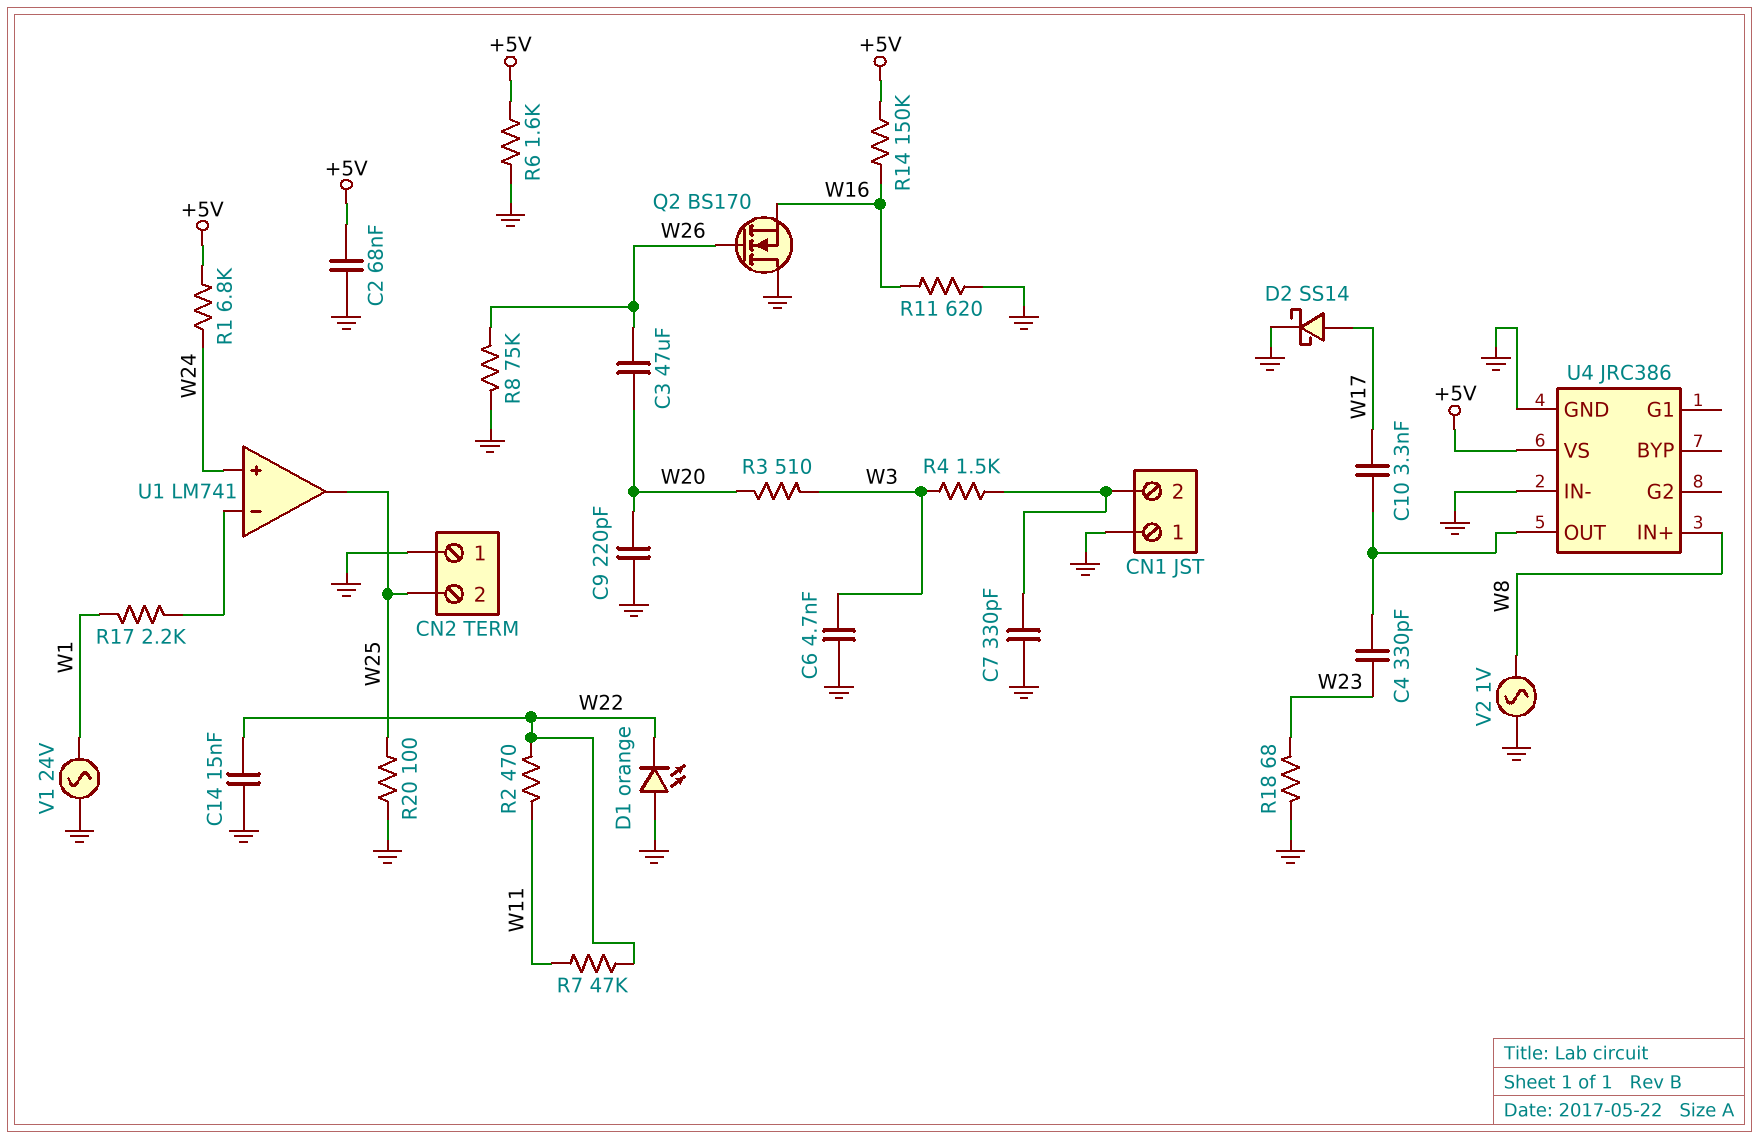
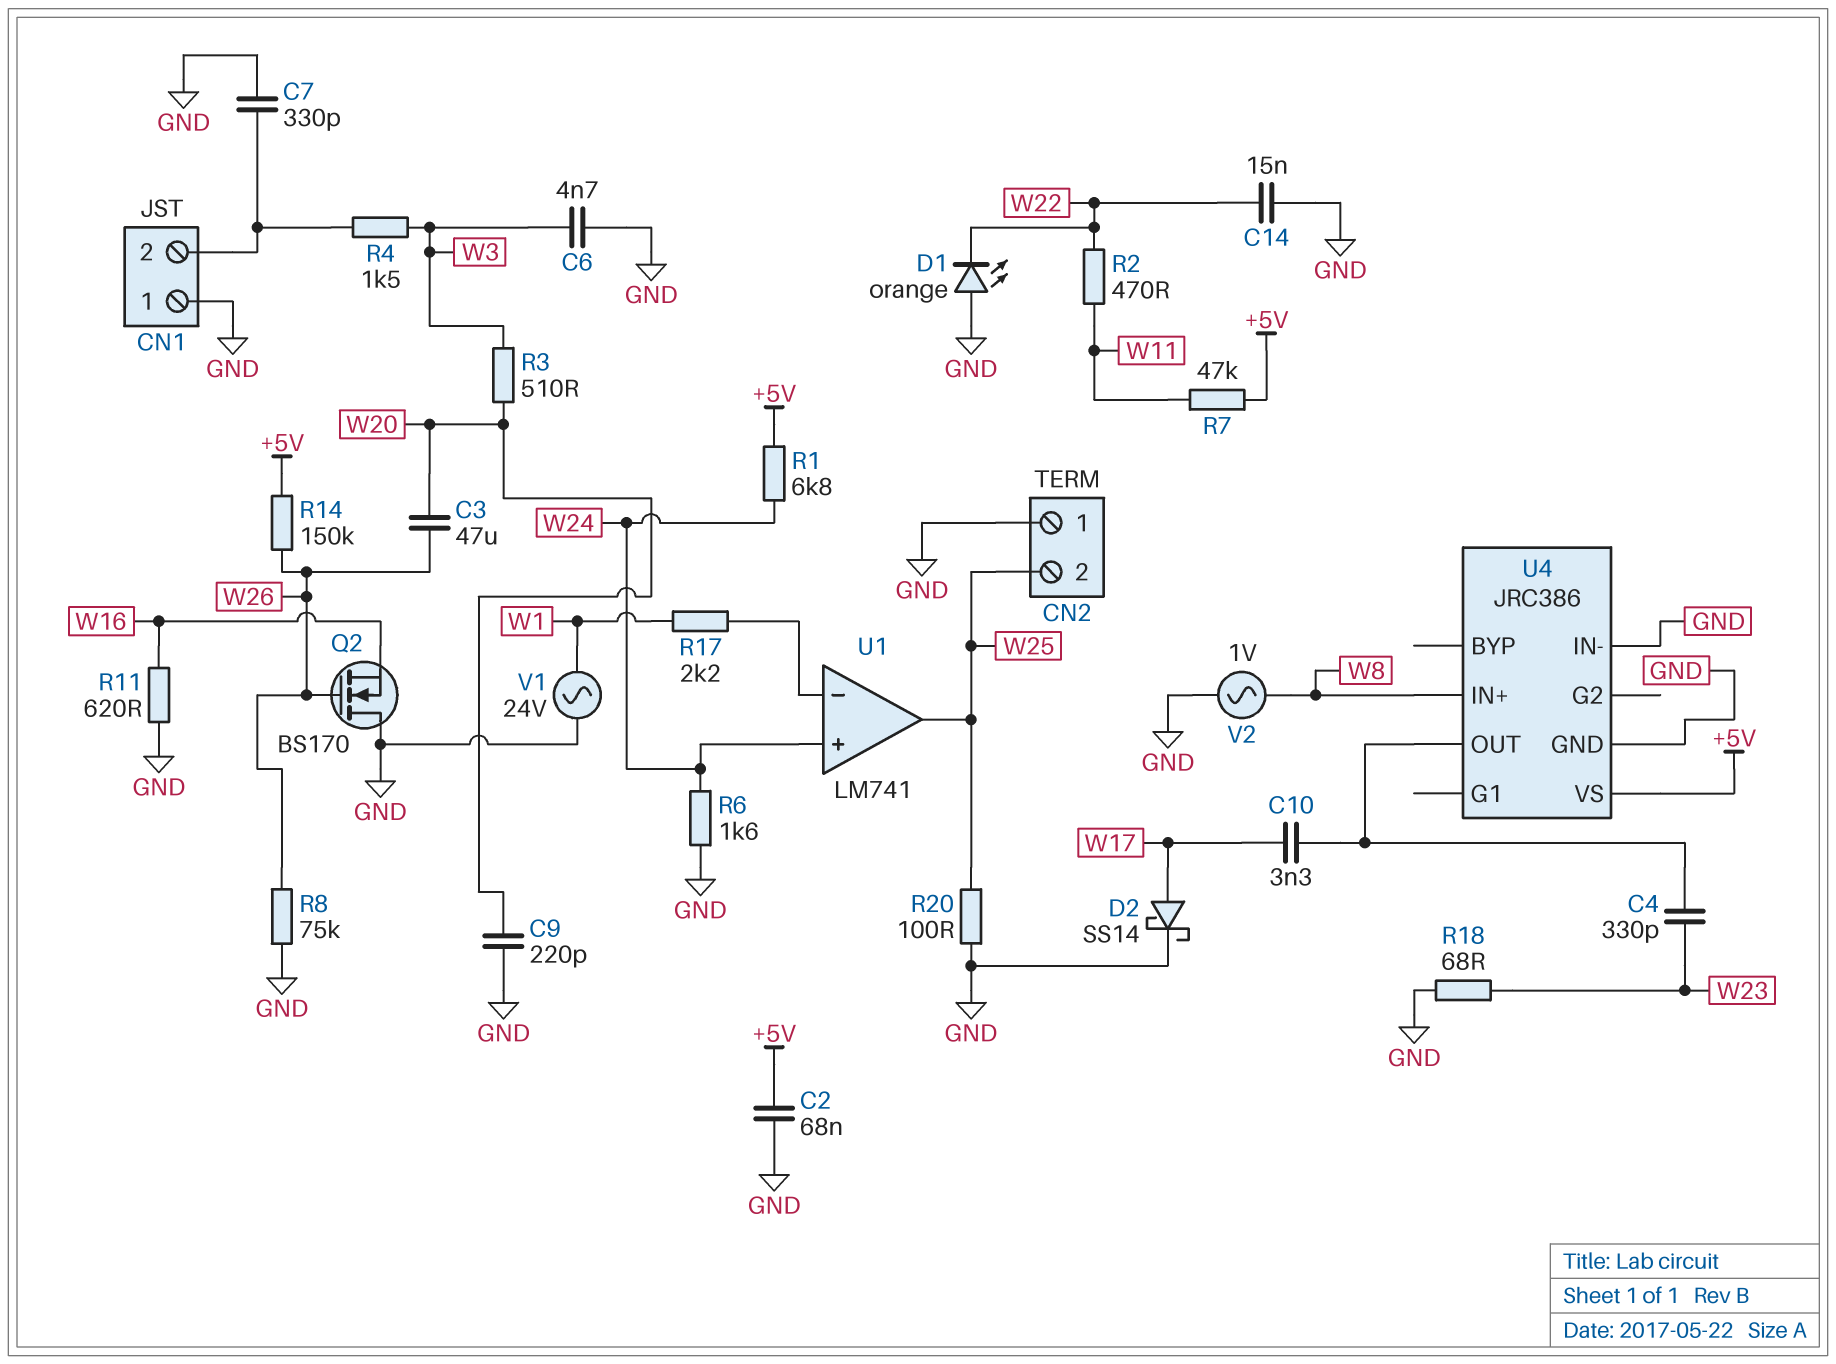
R6: 1.6k (+5V, GND) -> 1.6k (GND, W24)
R7: 47k (W11, W22) -> 47k (+5V, W11)
R14: 150k (+5V, W16) -> 150k (+5V, W26)

